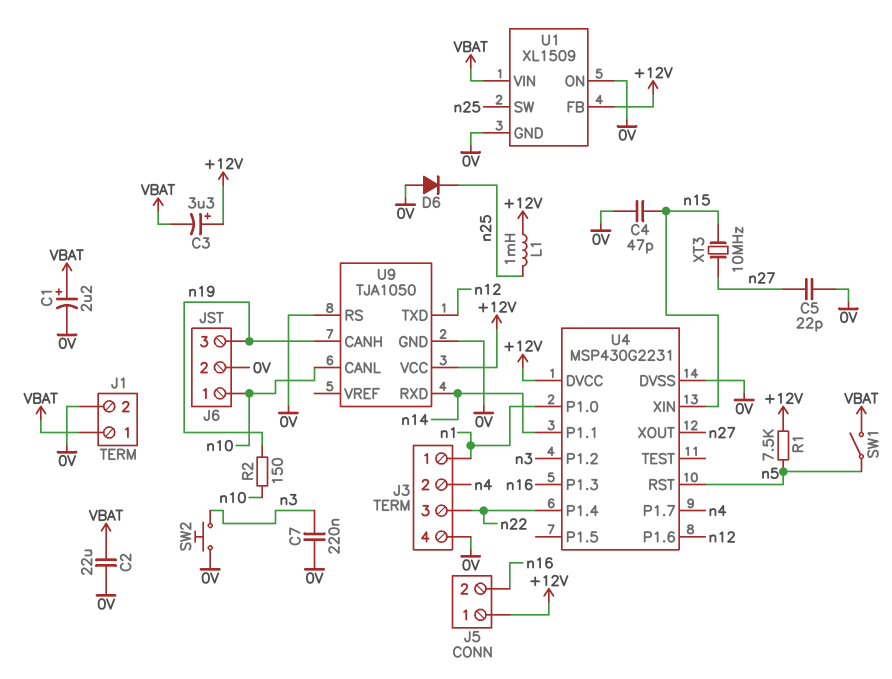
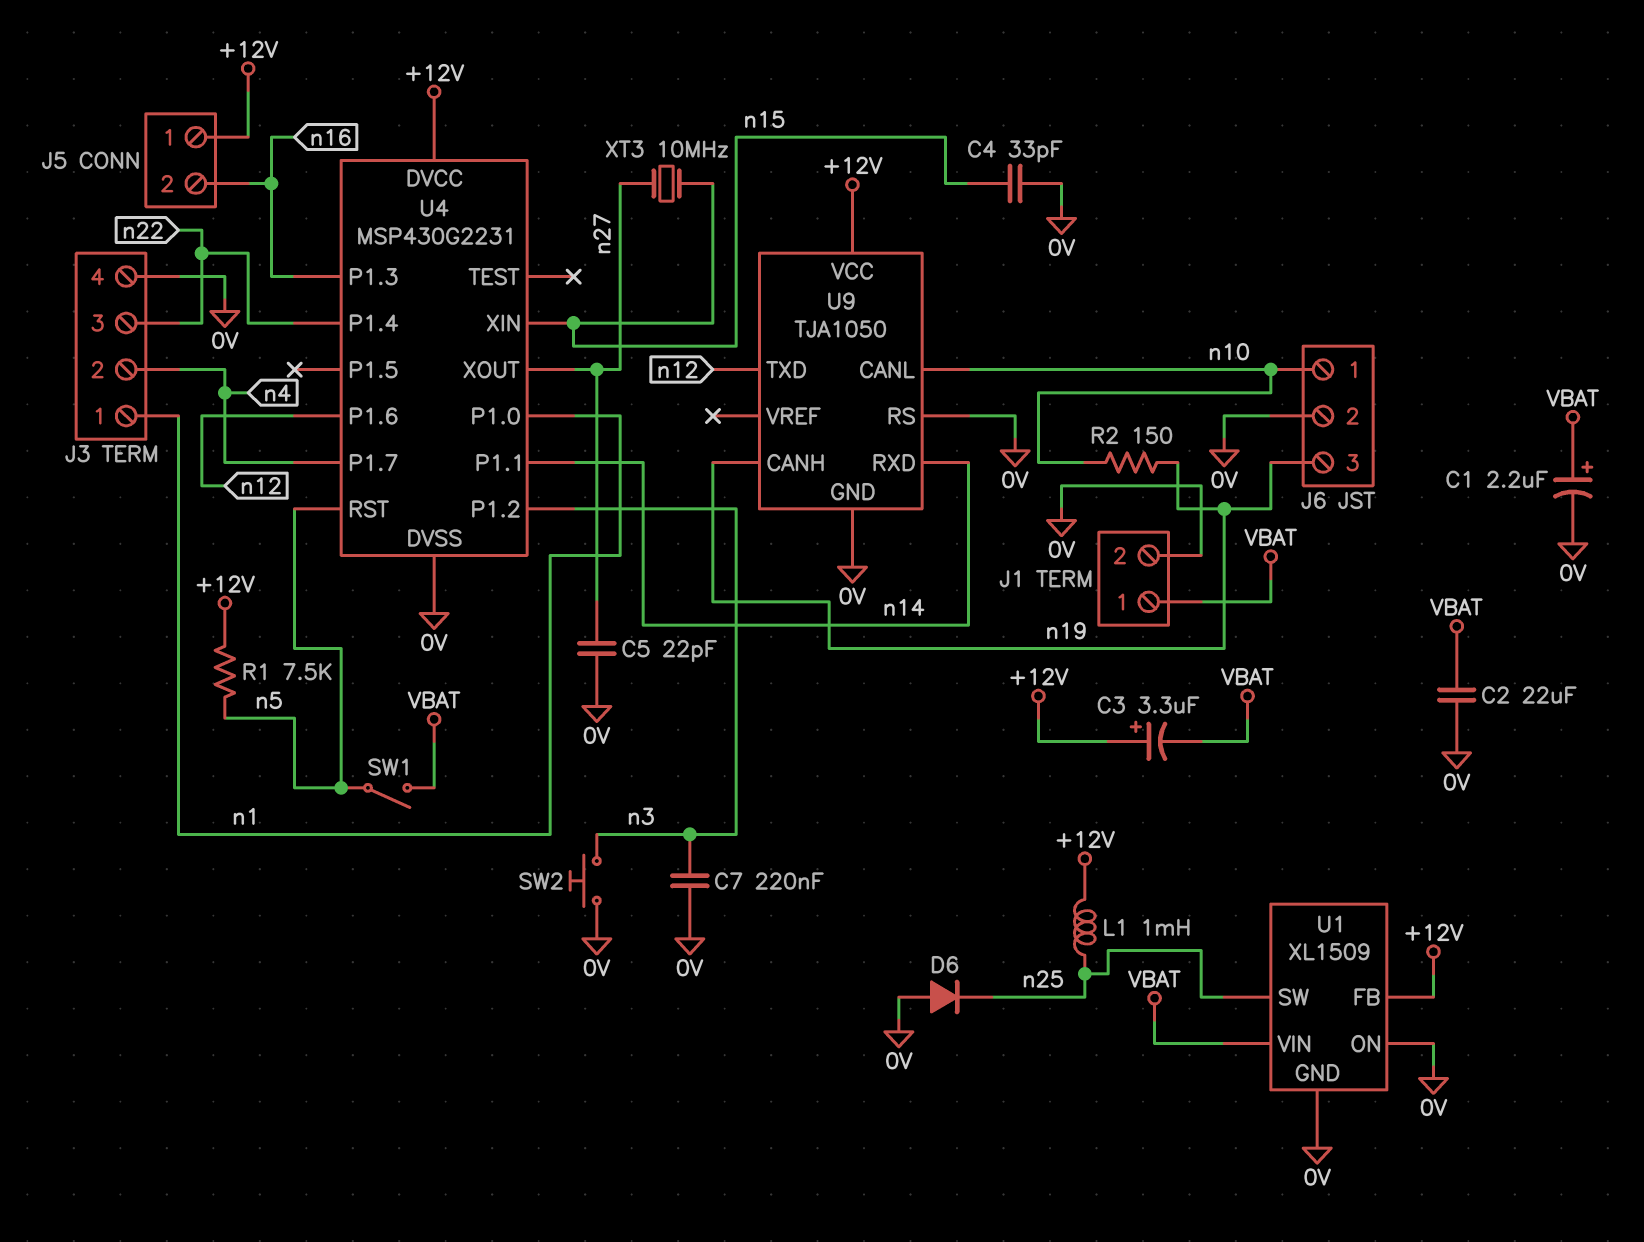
C4: 47pF (0V, n15) -> 33pF (0V, n15)

